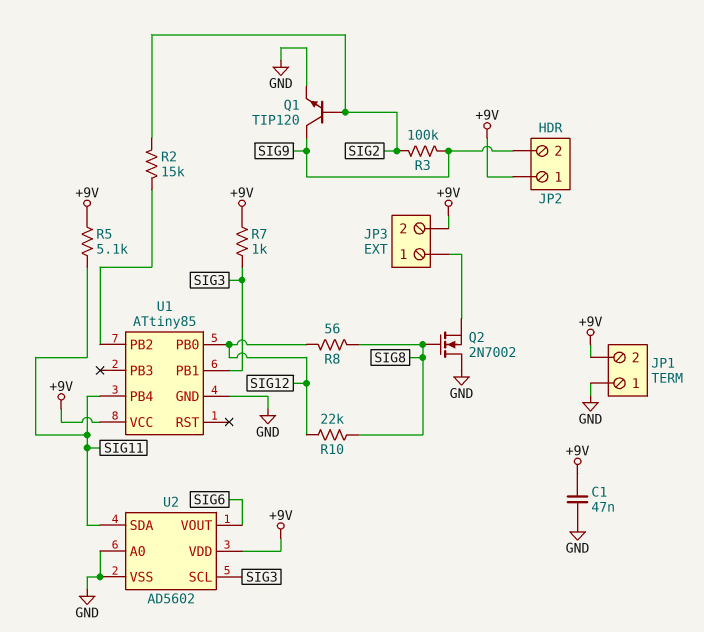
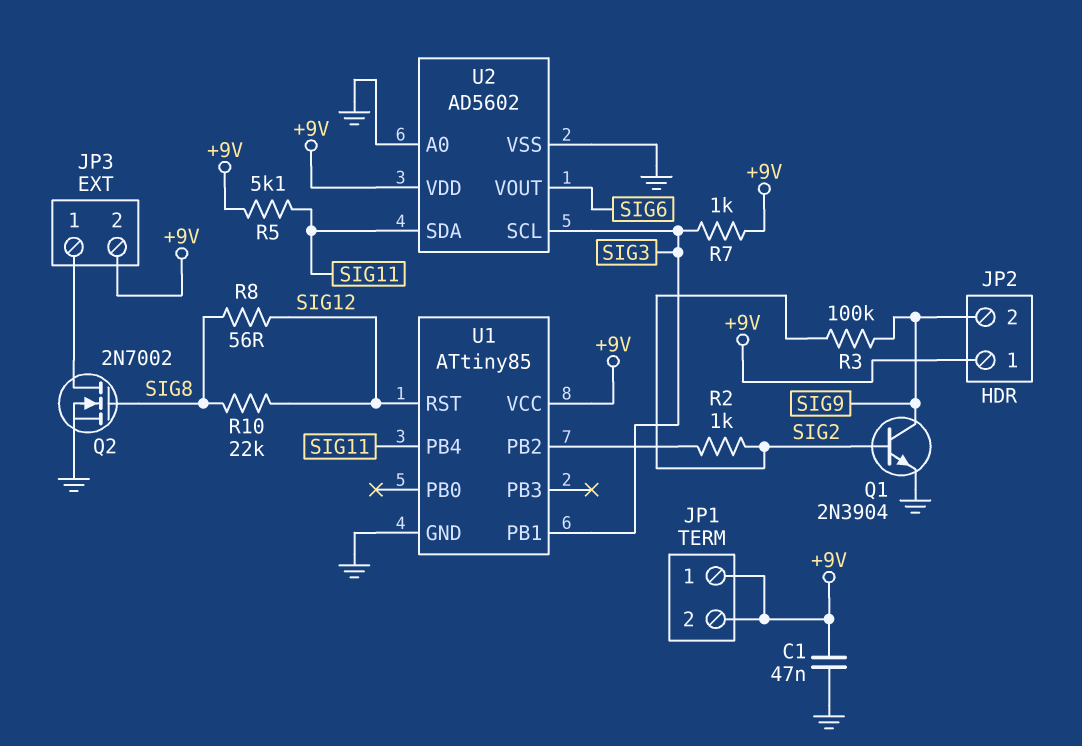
JP1 pin 1: GND -> +9V
Q1: NPN TIP120 (B SIG2, C SIG9, E GND) -> NPN 2N3904 (B SIG2, C SIG9, E GND)
Q2: NMOS 2N7002 (G SIG8, D GND, S JP3/1) -> NMOS 2N7002 (G SIG8, D JP3/1, S GND)
R2: 15k (SIG2, U1/PB2) -> 1k (SIG2, U1/PB2)
U1 pin PB0: SIG12 -> none
U1 pin RST: none -> SIG12

